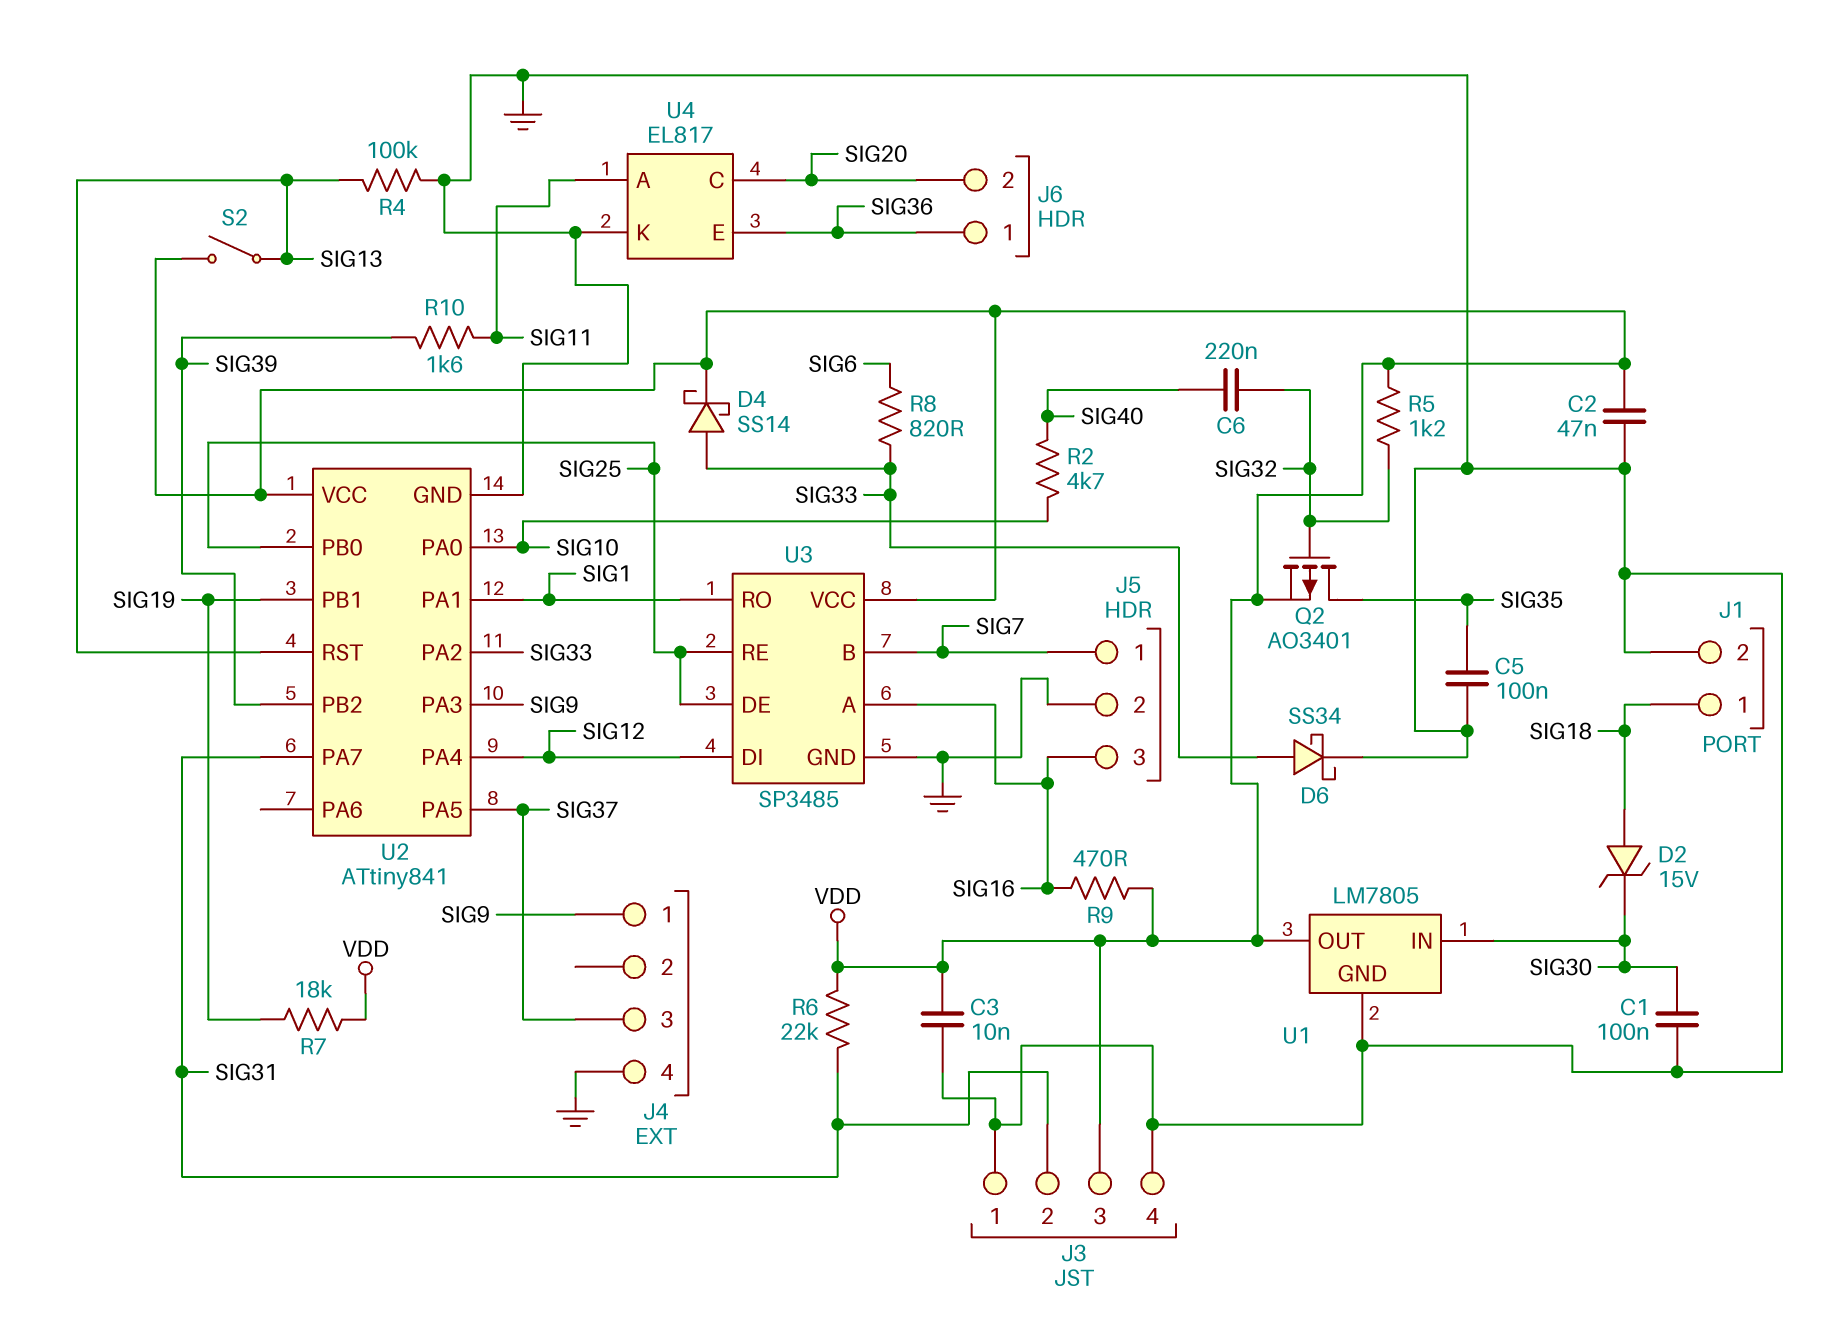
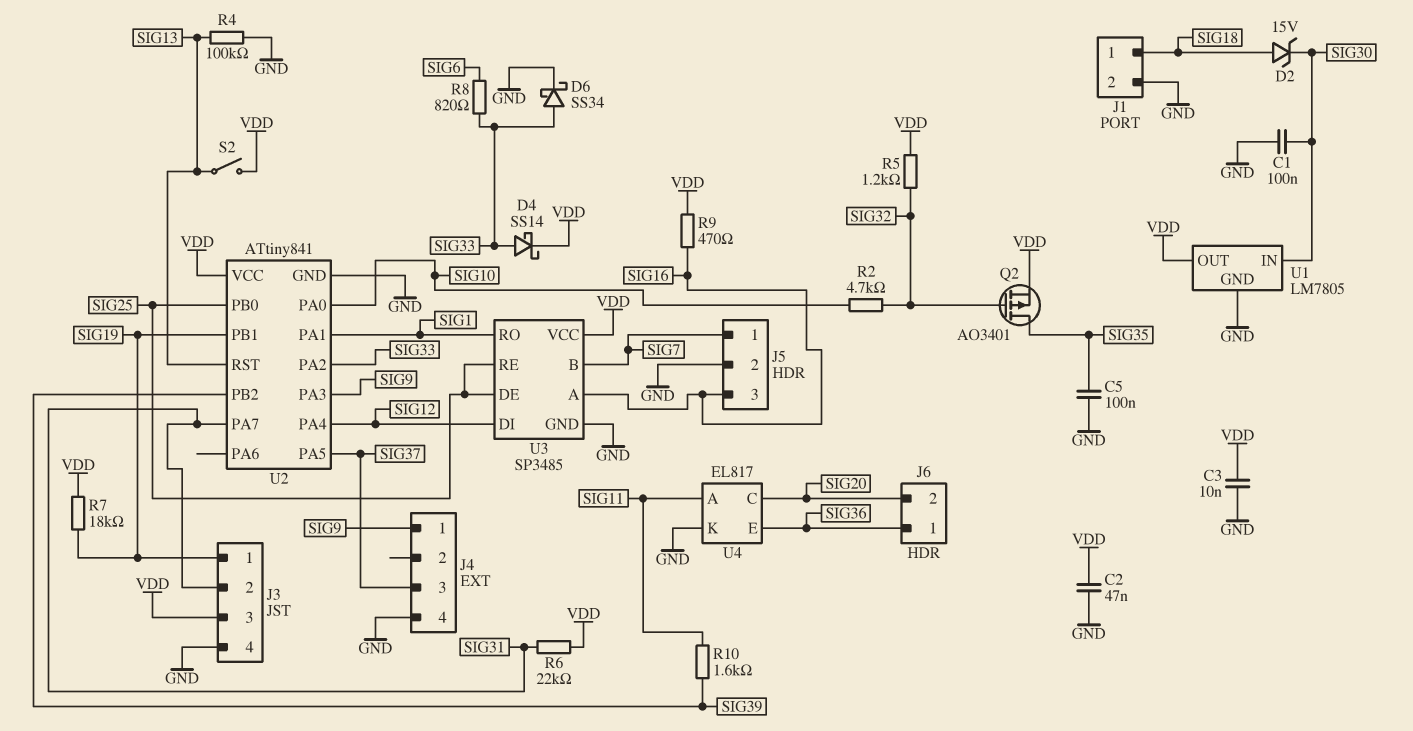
C6: 220nF (SIG32, SIG40) -> none
J3 pin 1: GND -> SIG19
R2: 4.7k (SIG10, SIG40) -> 4.7k (SIG10, SIG32)

